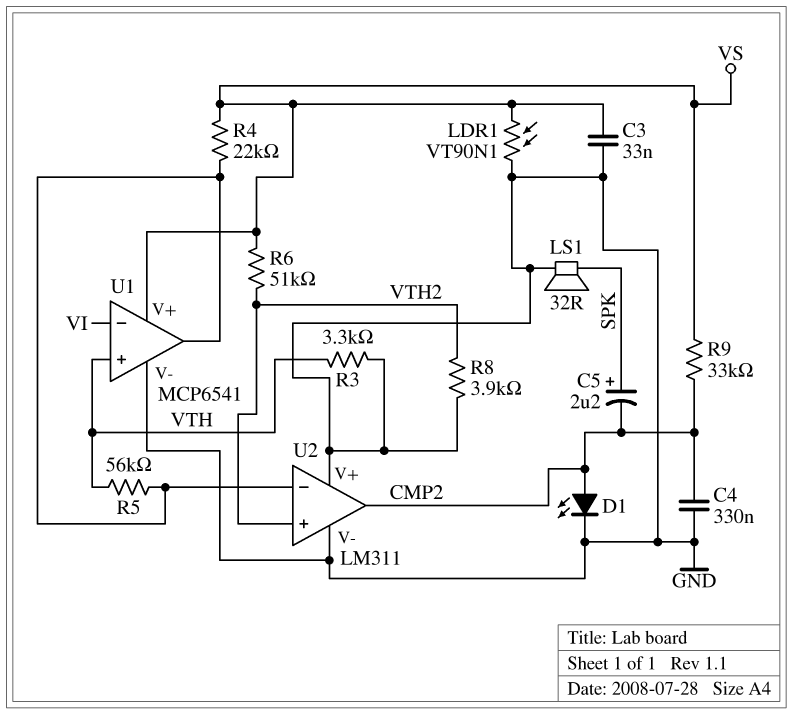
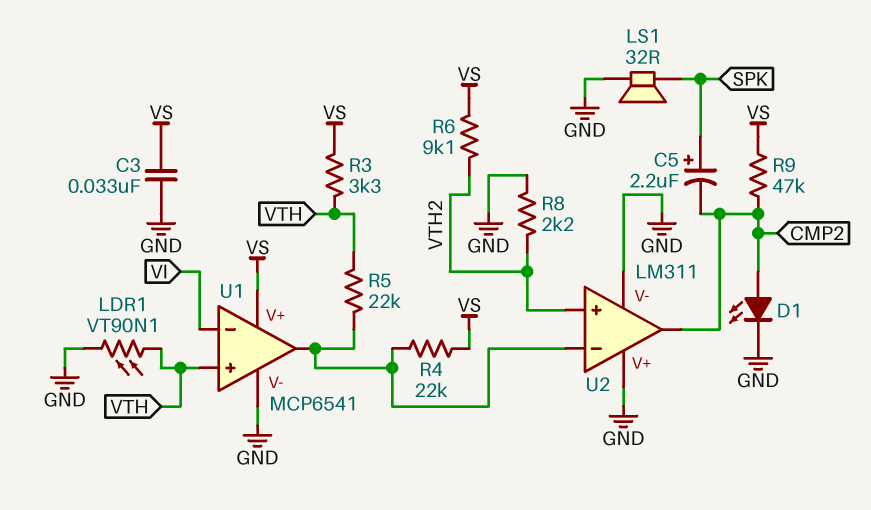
C4: 330nF (CMP2, GND) -> none
LDR1: VT90N1 (GND, VS) -> VT90N1 (GND, VTH)
R3: 3.3k (GND, VTH) -> 3.3k (VS, VTH)
R5: 56k (U1/out, VTH) -> 22k (U1/out, VTH)
R6: 51k (VS, VTH2) -> 9.1k (VS, VTH2)
R8: 3.9k (GND, VTH2) -> 2.2k (GND, VTH2)
R9: 33k (CMP2, VS) -> 47k (CMP2, VS)

